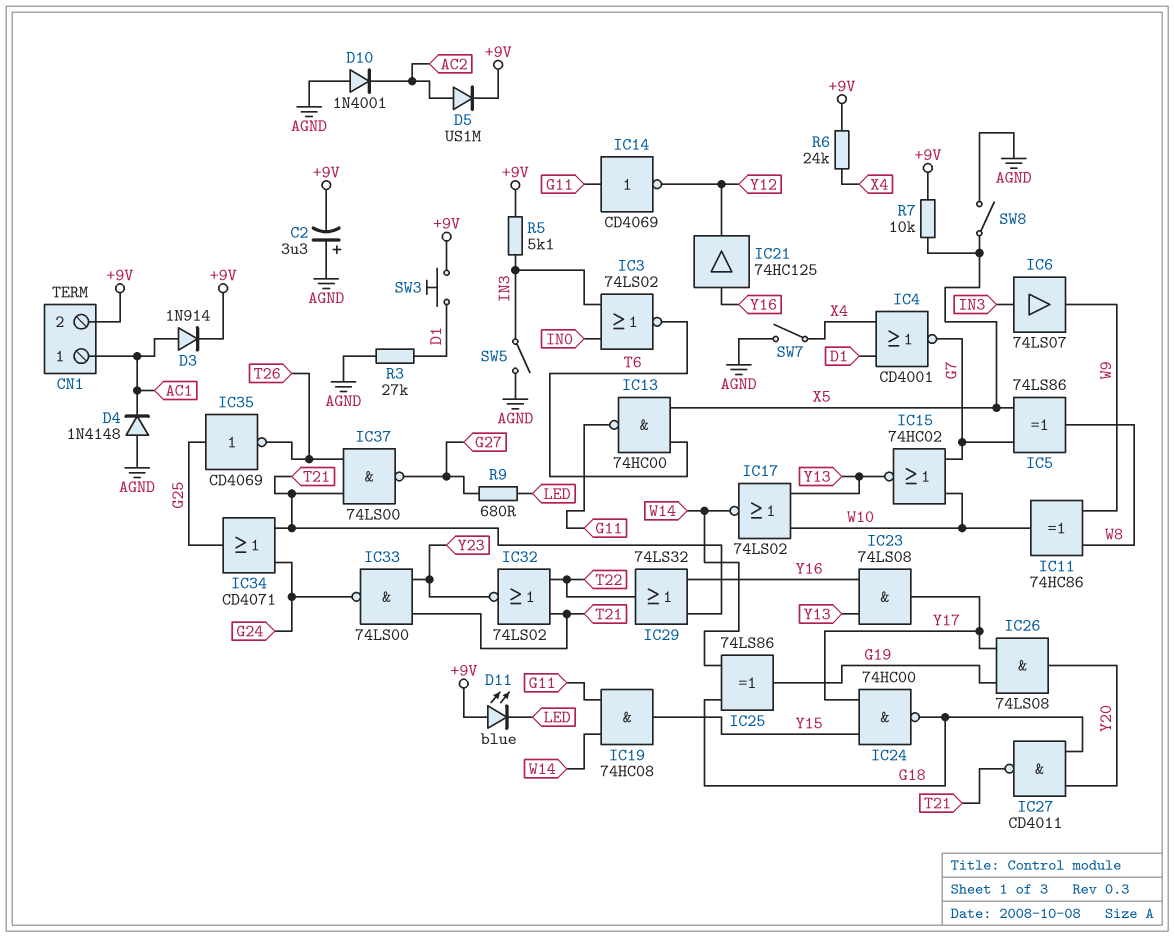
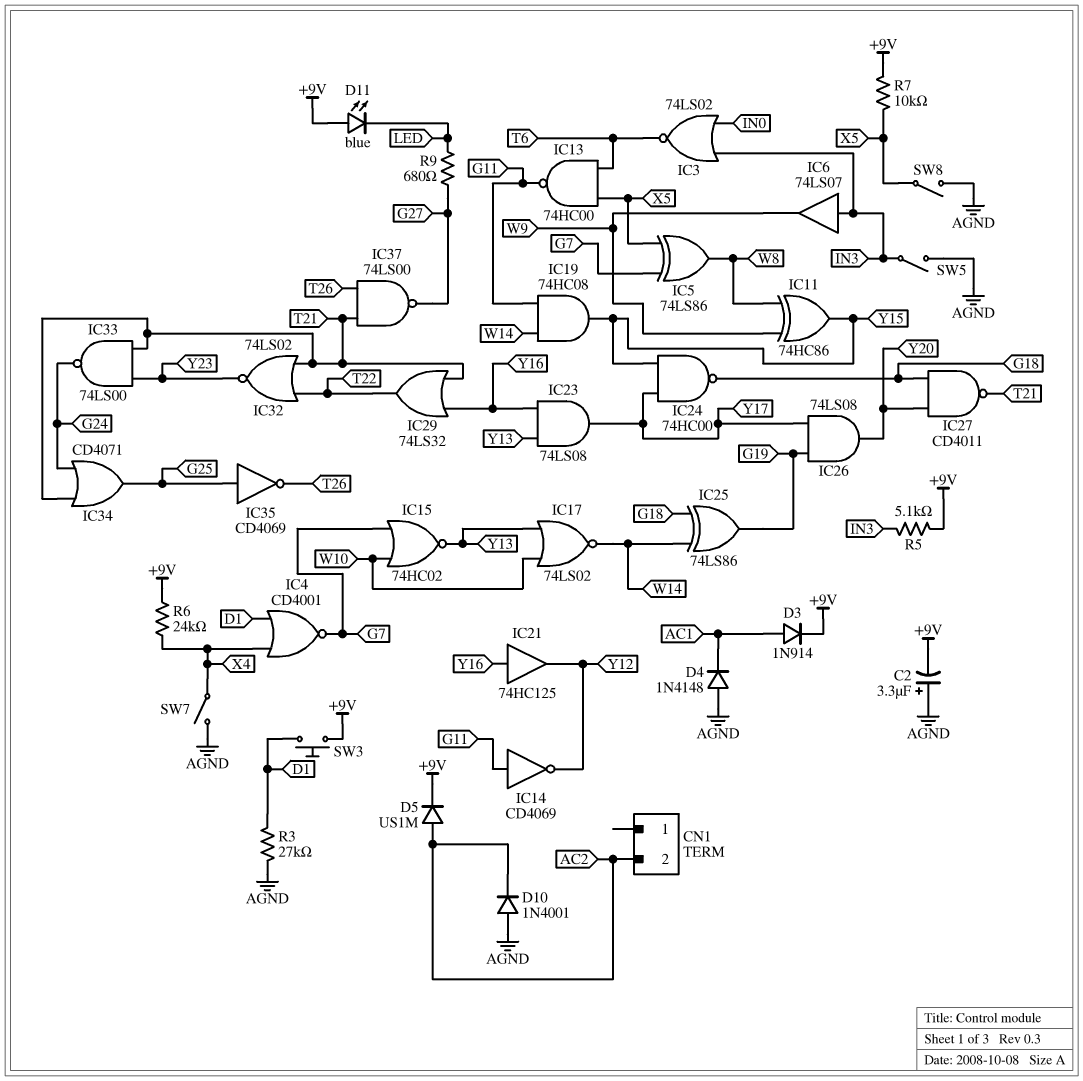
CN1 pin 1: AC1 -> none
CN1 pin 2: +9V -> AC2
IC11: XOR 74HC86 (in W8, in W9, out W10) -> XOR 74HC86 (in W8, in W9, out Y15)

